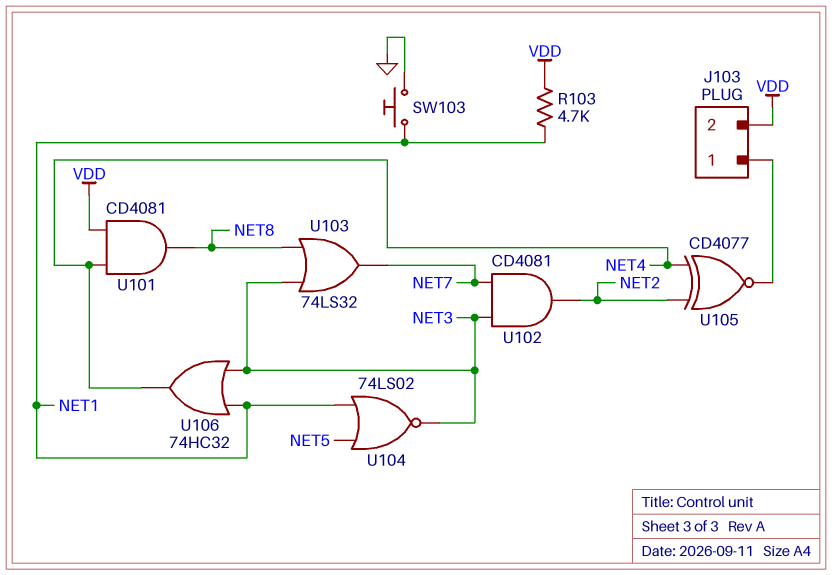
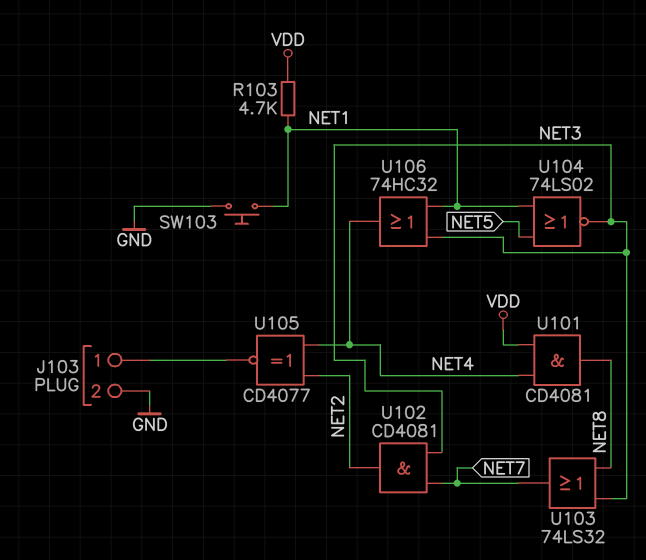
J103 pin 2: VDD -> GND

